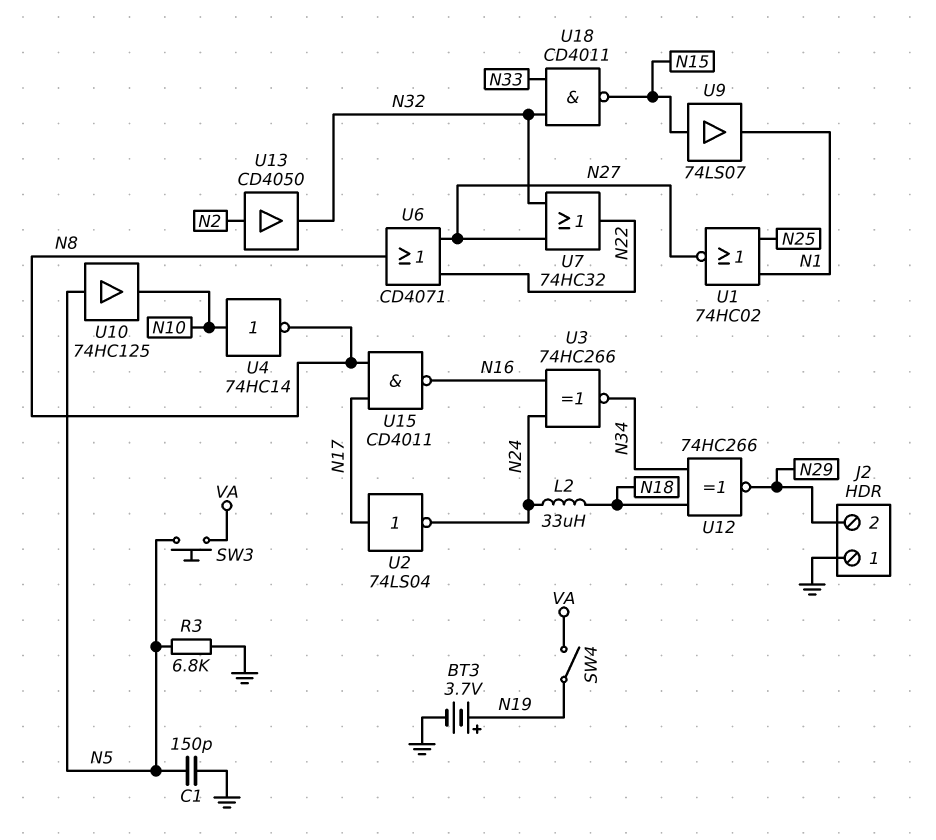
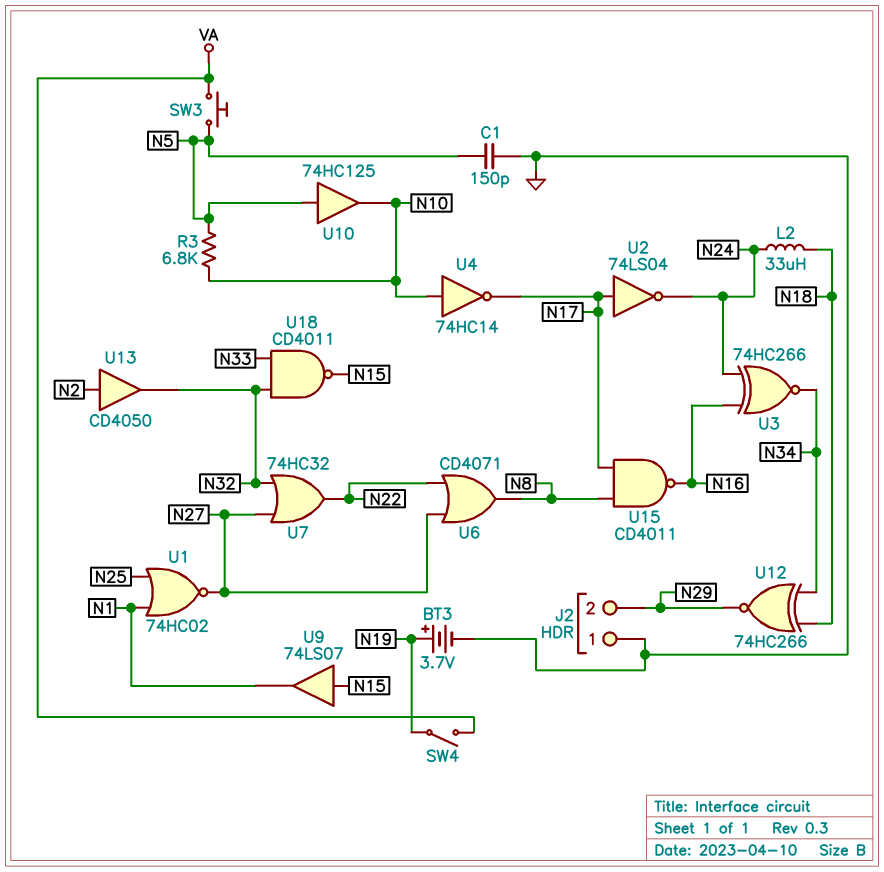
R3: 6.8k (GND, N5) -> 6.8k (N5, N10)
U4: NOT 74HC14 (in N10, out N8) -> NOT 74HC14 (in N10, out N17)

